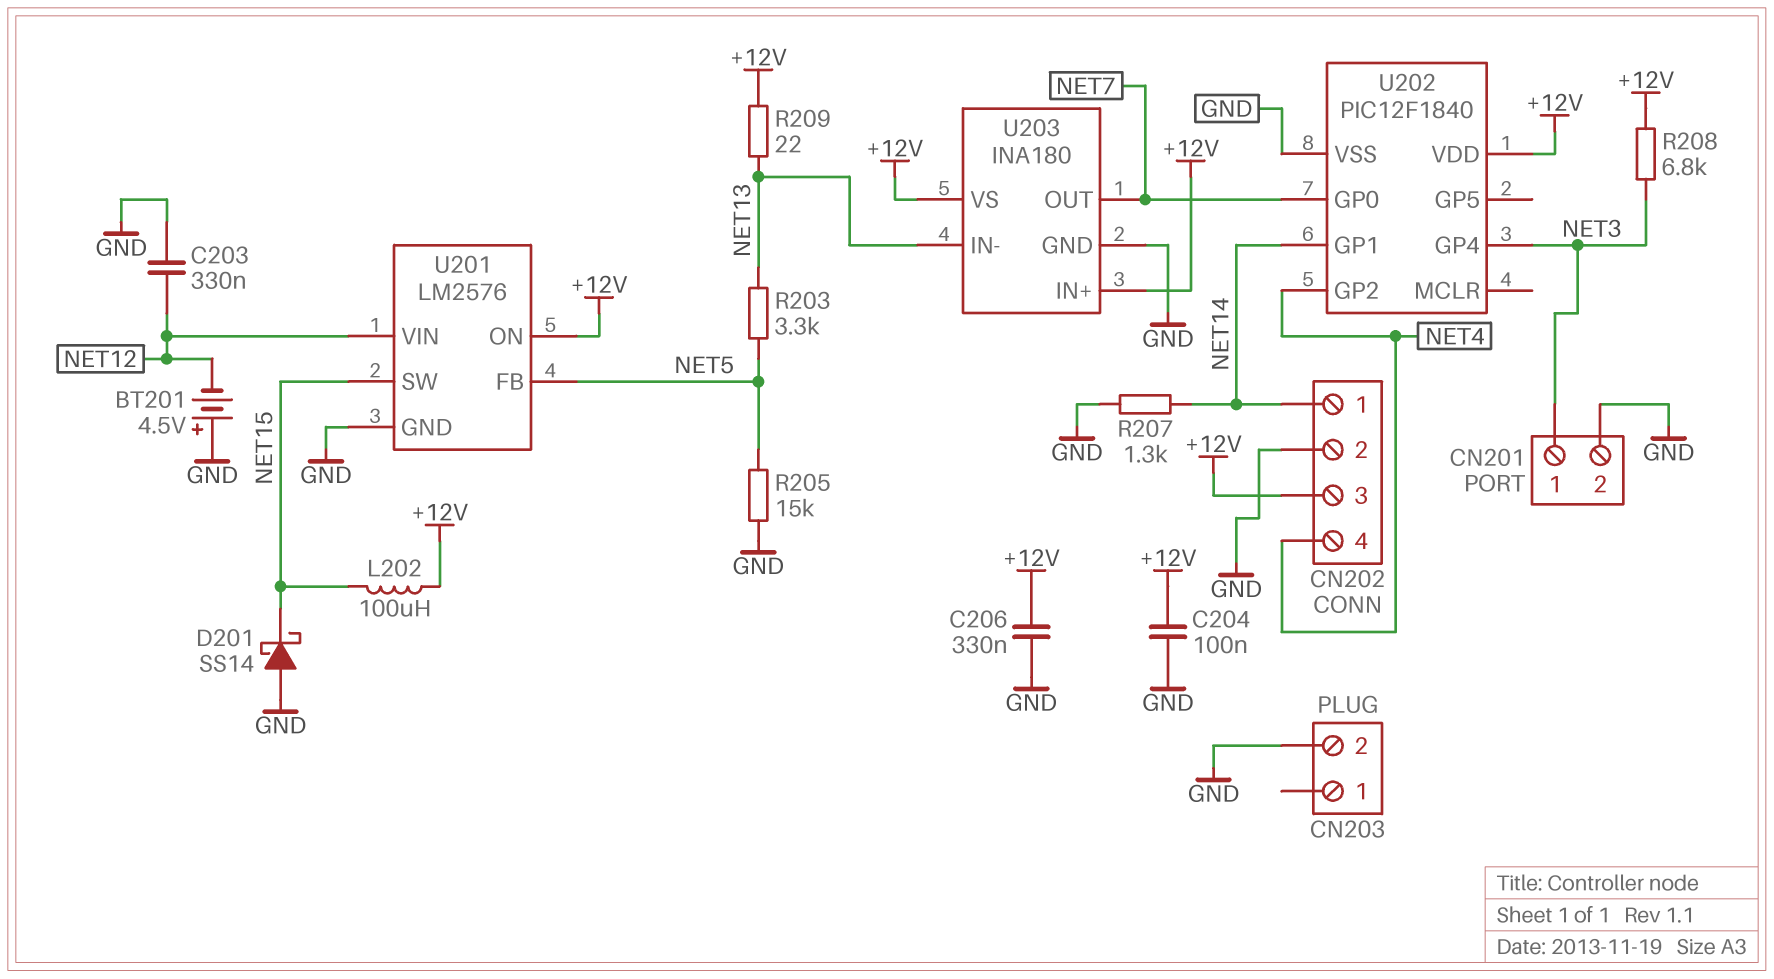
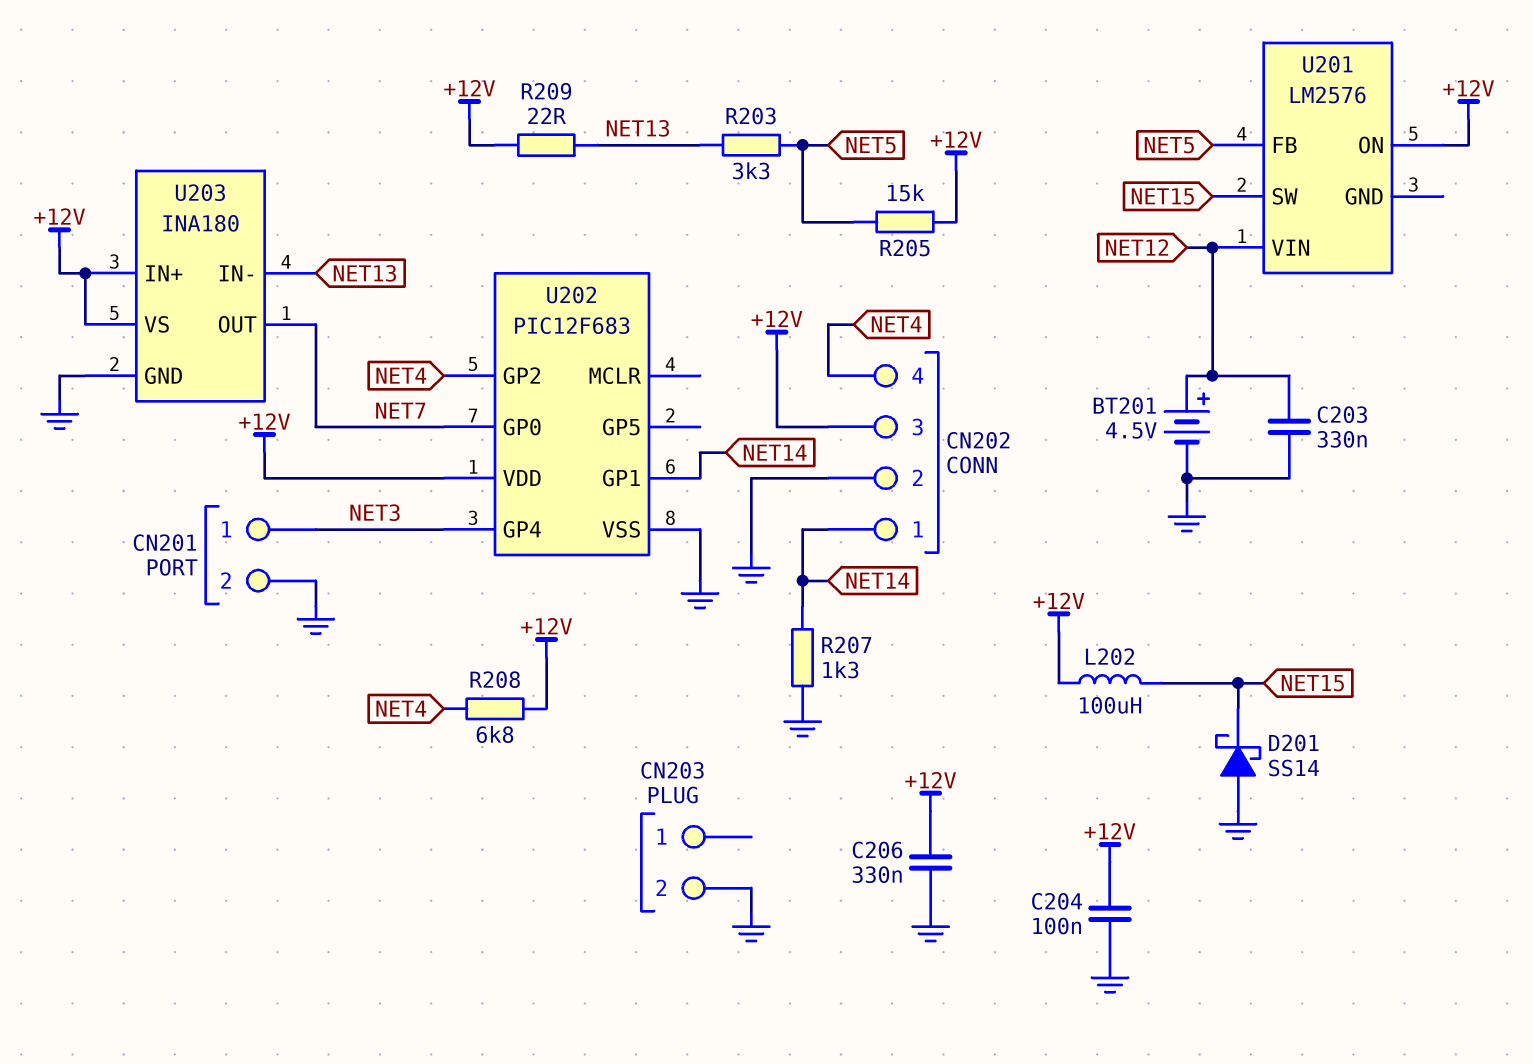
BT201: 4.5V (plus GND, minus NET12) -> 4.5V (plus NET12, minus GND)
R205: 15k (GND, NET5) -> 15k (+12V, NET5)
R208: 6.8k (+12V, NET3) -> 6.8k (+12V, NET4)
U201 pin GND: GND -> none
U202: PIC12F1840 -> PIC12F683

